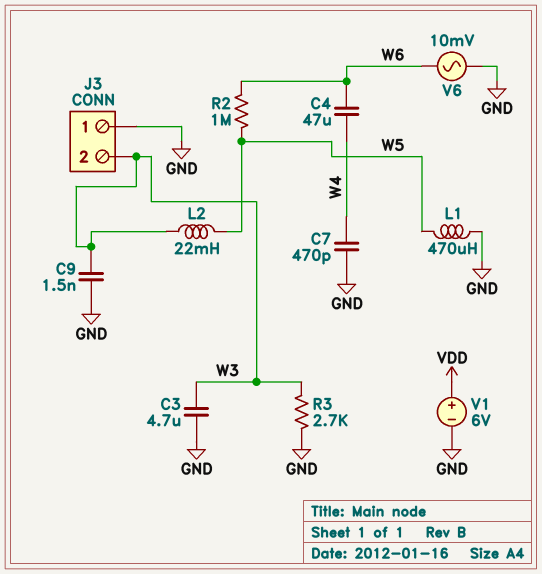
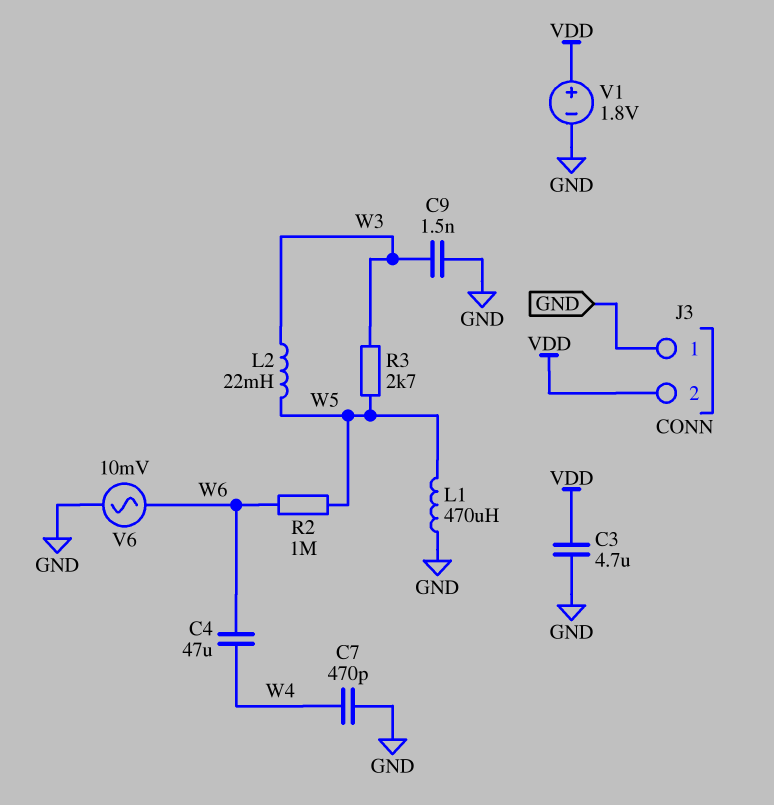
C3: 4.7uF (GND, W3) -> 4.7uF (GND, VDD)
J3 pin 2: W3 -> VDD
R3: 2.7k (GND, W3) -> 2.7k (W3, W5)
V1: 6V (plus VDD, minus GND) -> 1.8V (plus VDD, minus GND)

